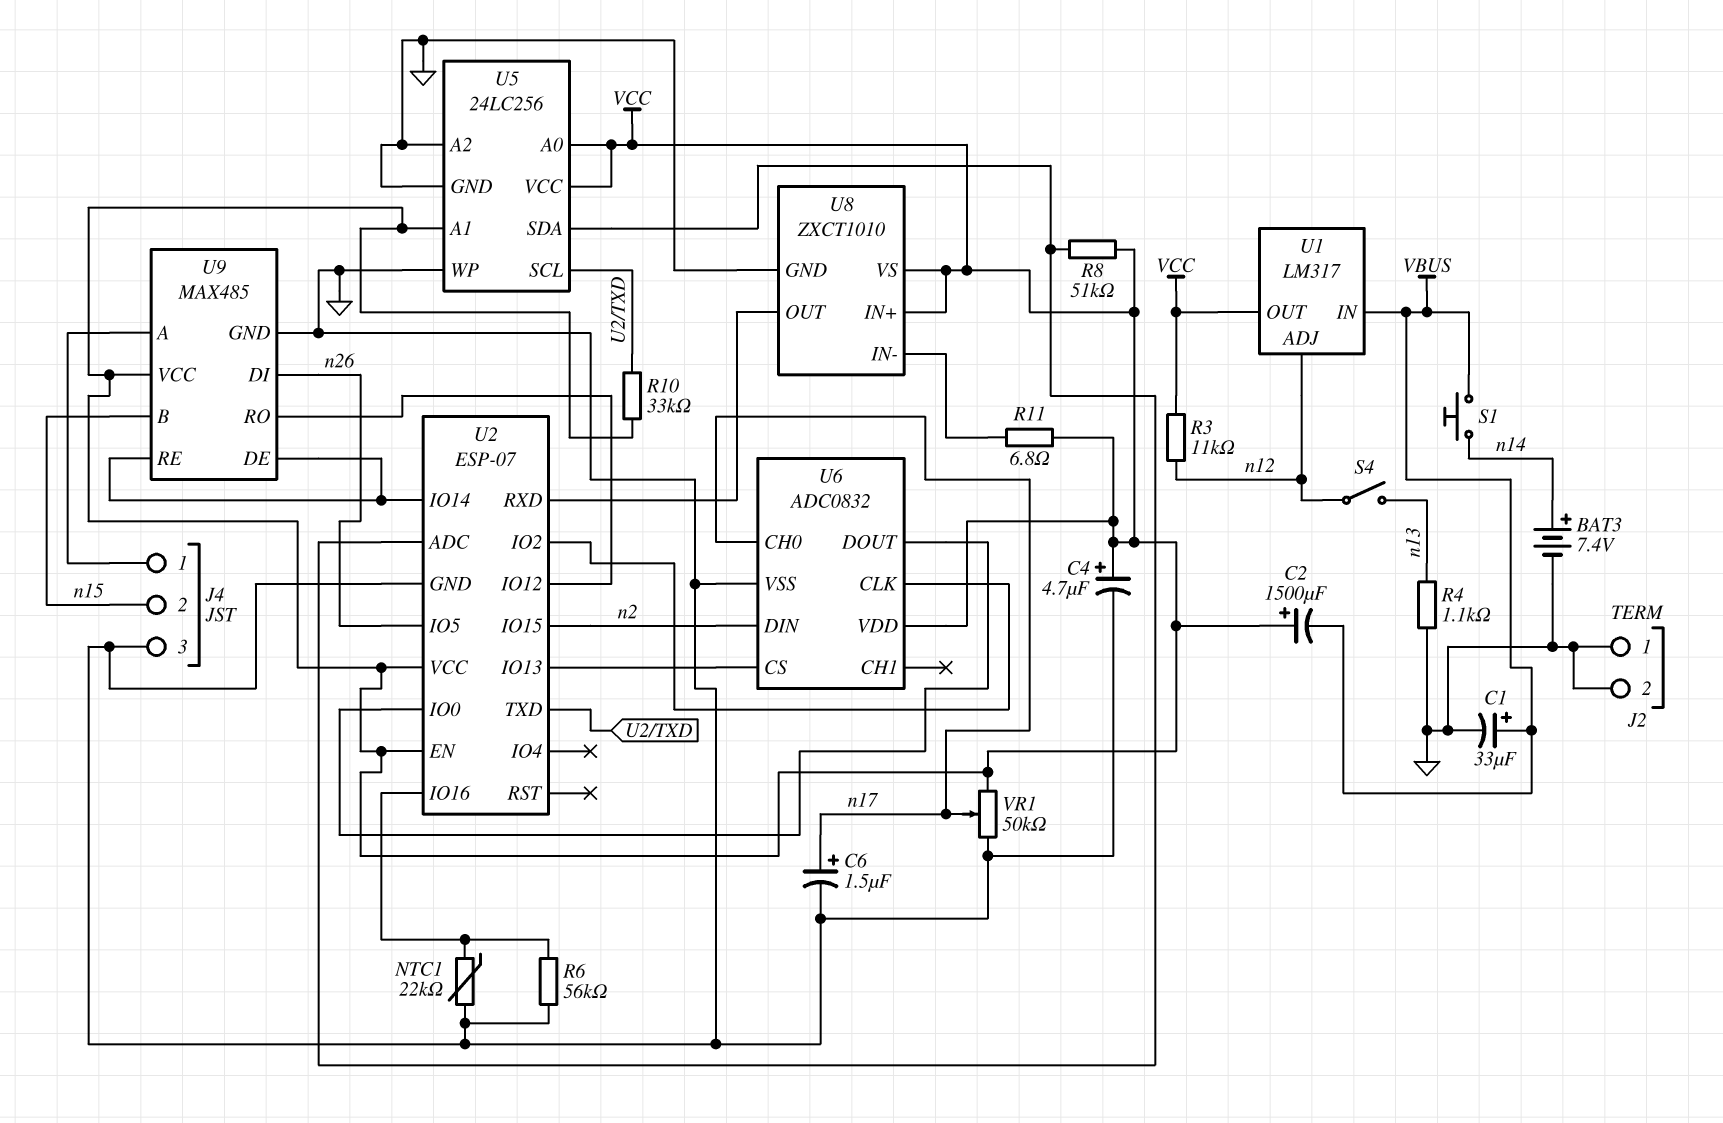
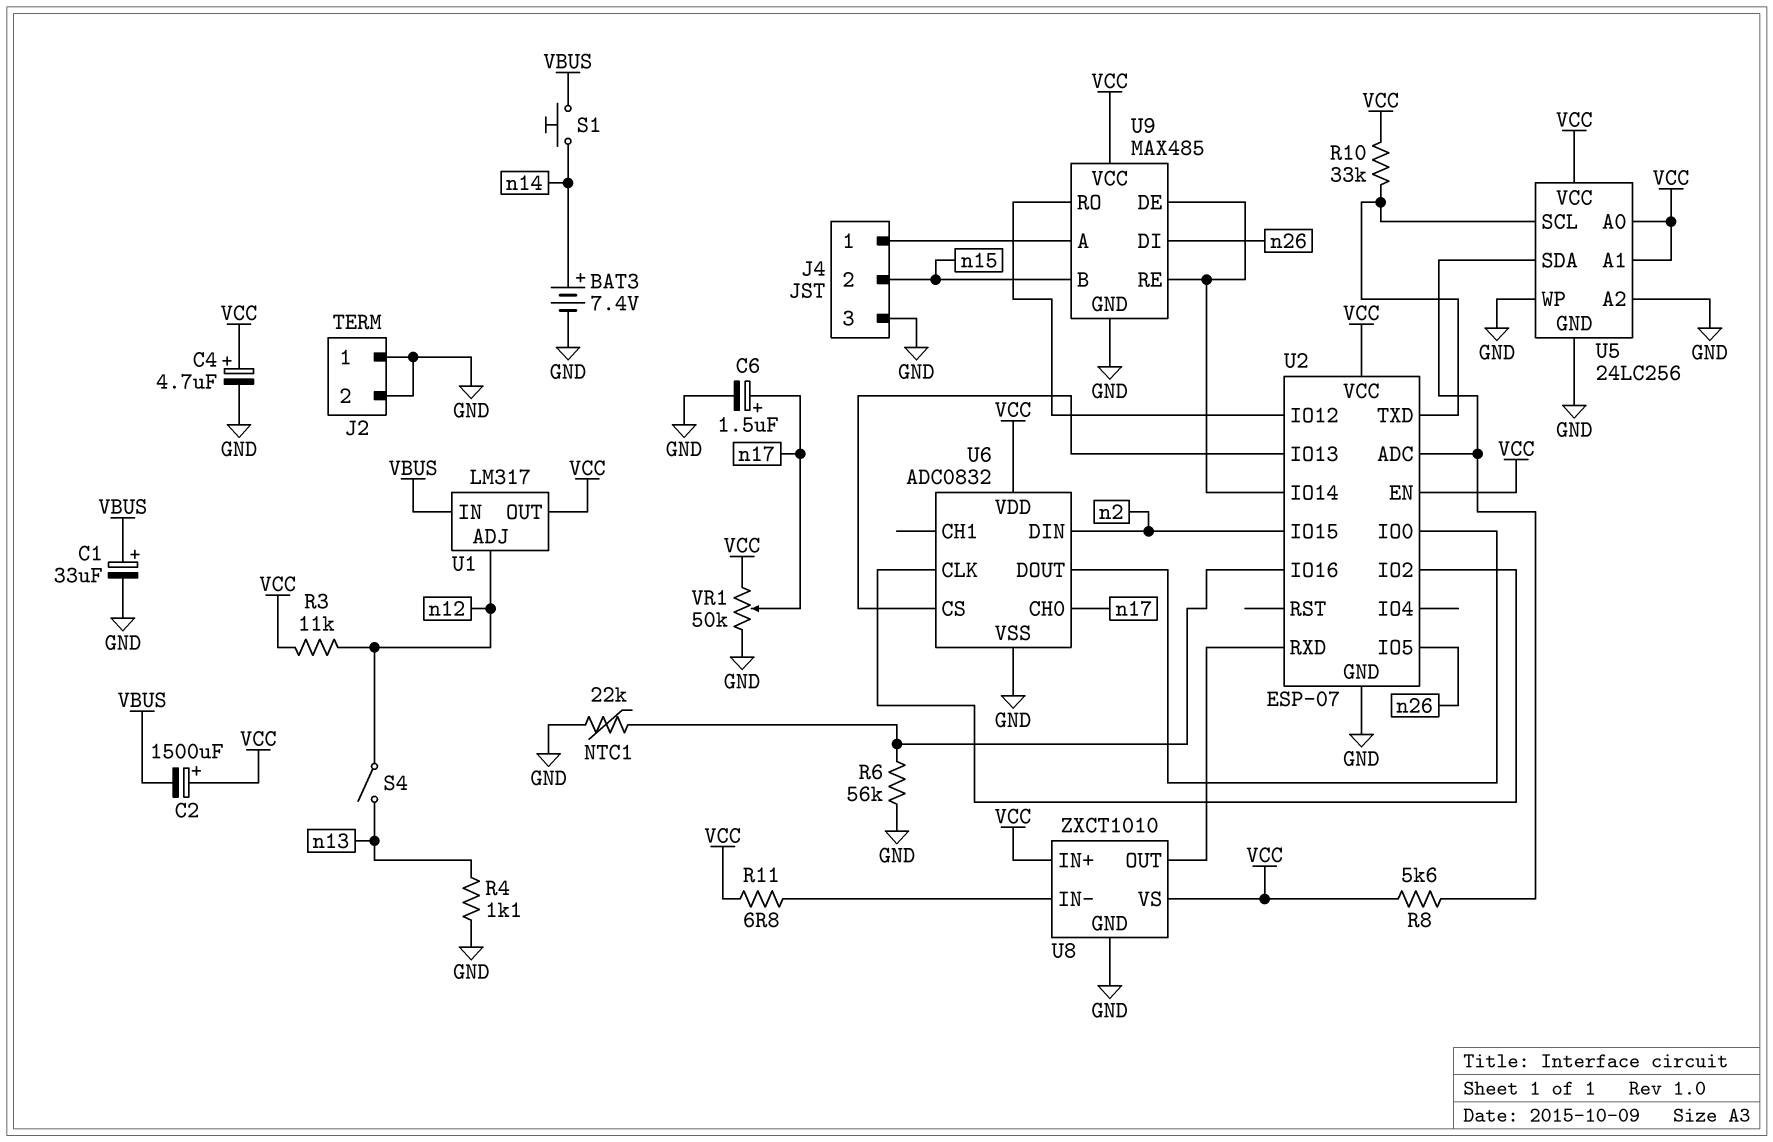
R8: 51k (U2/ADC, VCC) -> 5.6k (U2/ADC, VCC)

